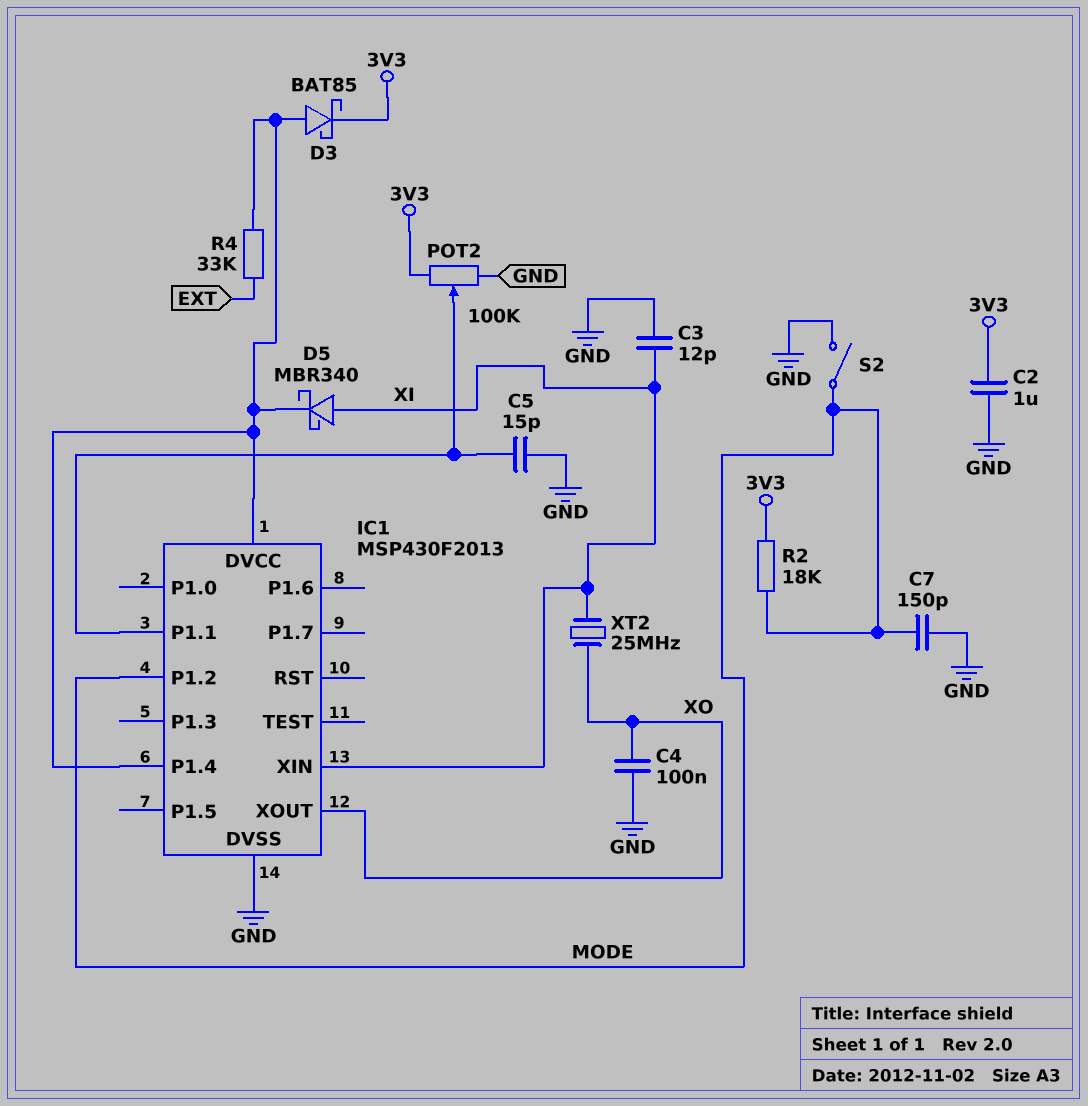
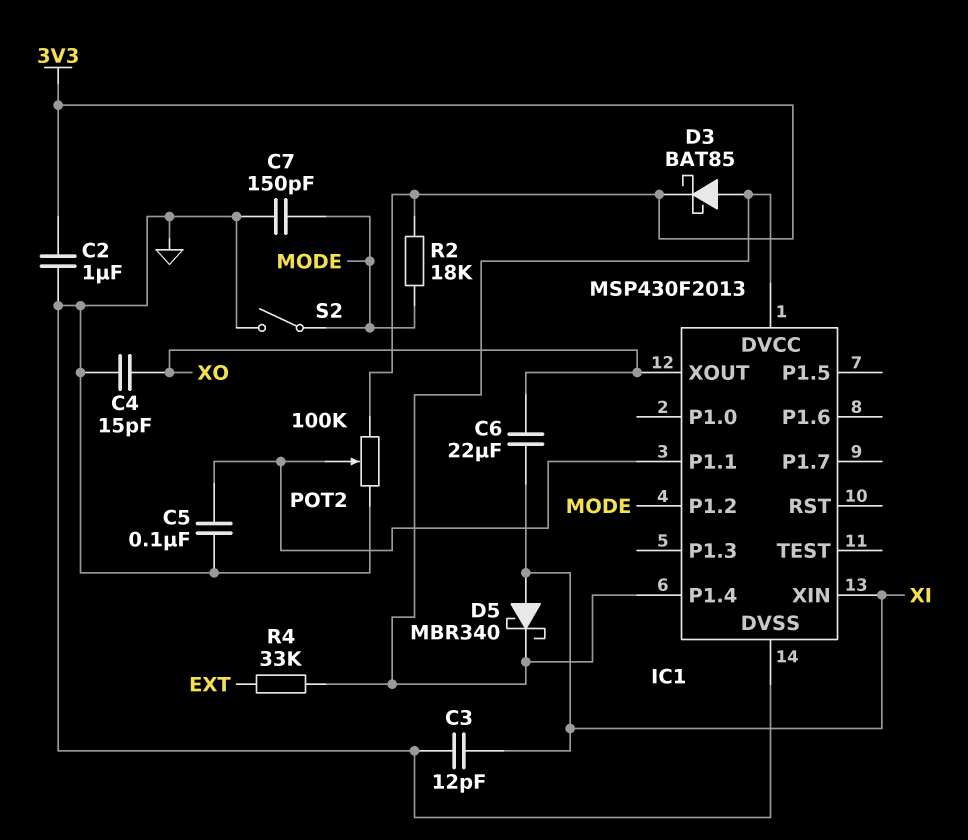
C4: 100nF (GND, XO) -> 15pF (GND, XO)
C5: 15pF (GND, IC1/P1.1) -> 100nF (GND, IC1/P1.1)
C6: none -> 22uF (XI, XO)
XT2: 25MHz (XI, XO) -> none

